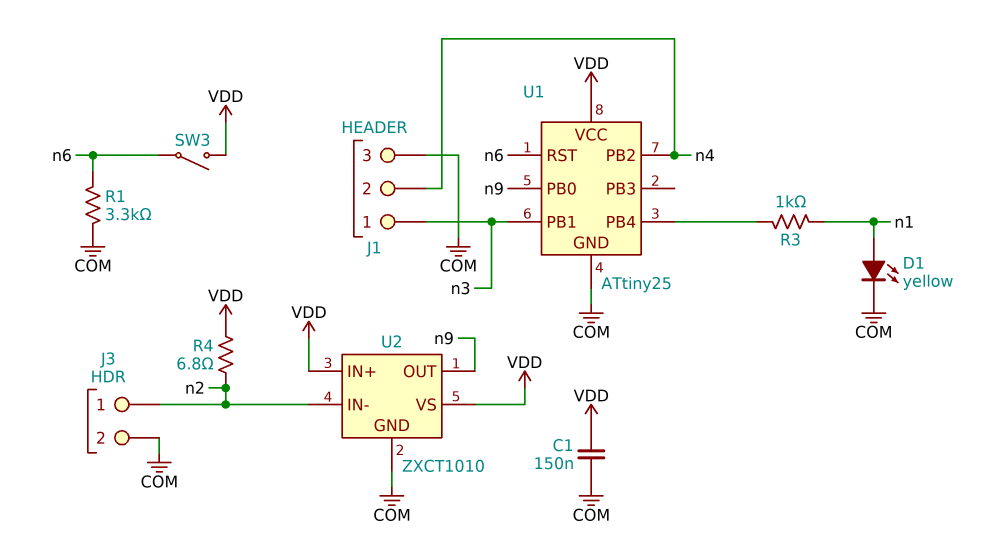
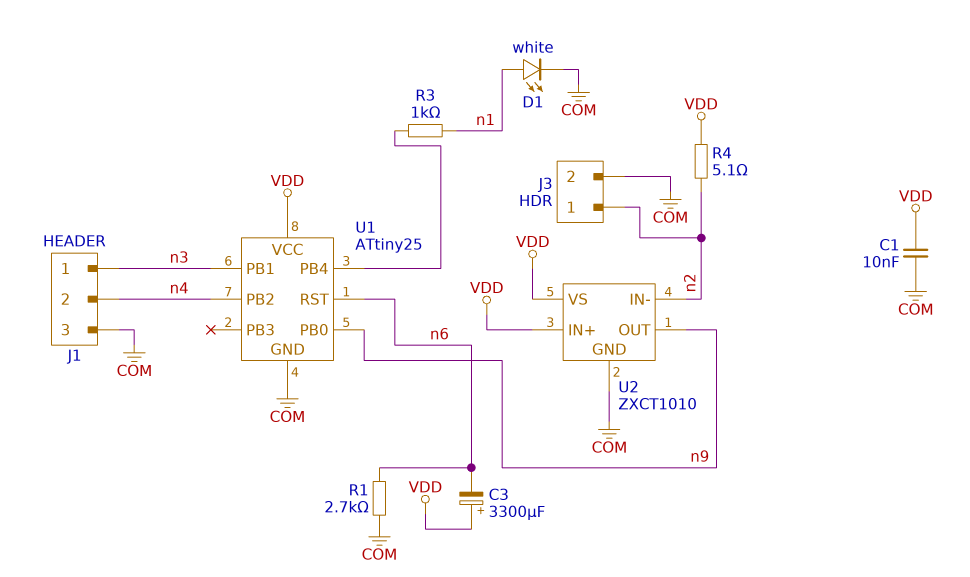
C1: 150nF (COM, VDD) -> 10nF (COM, VDD)
C3: none -> 3300uF (plus VDD, minus n6)
D1: LED yellow (A n1, K COM) -> LED white (A n1, K COM)
R1: 3.3k (COM, n6) -> 2.7k (COM, n6)
R4: 6.8 (VDD, n2) -> 5.1 (VDD, n2)
SW3: switch (VDD, n6) -> none

